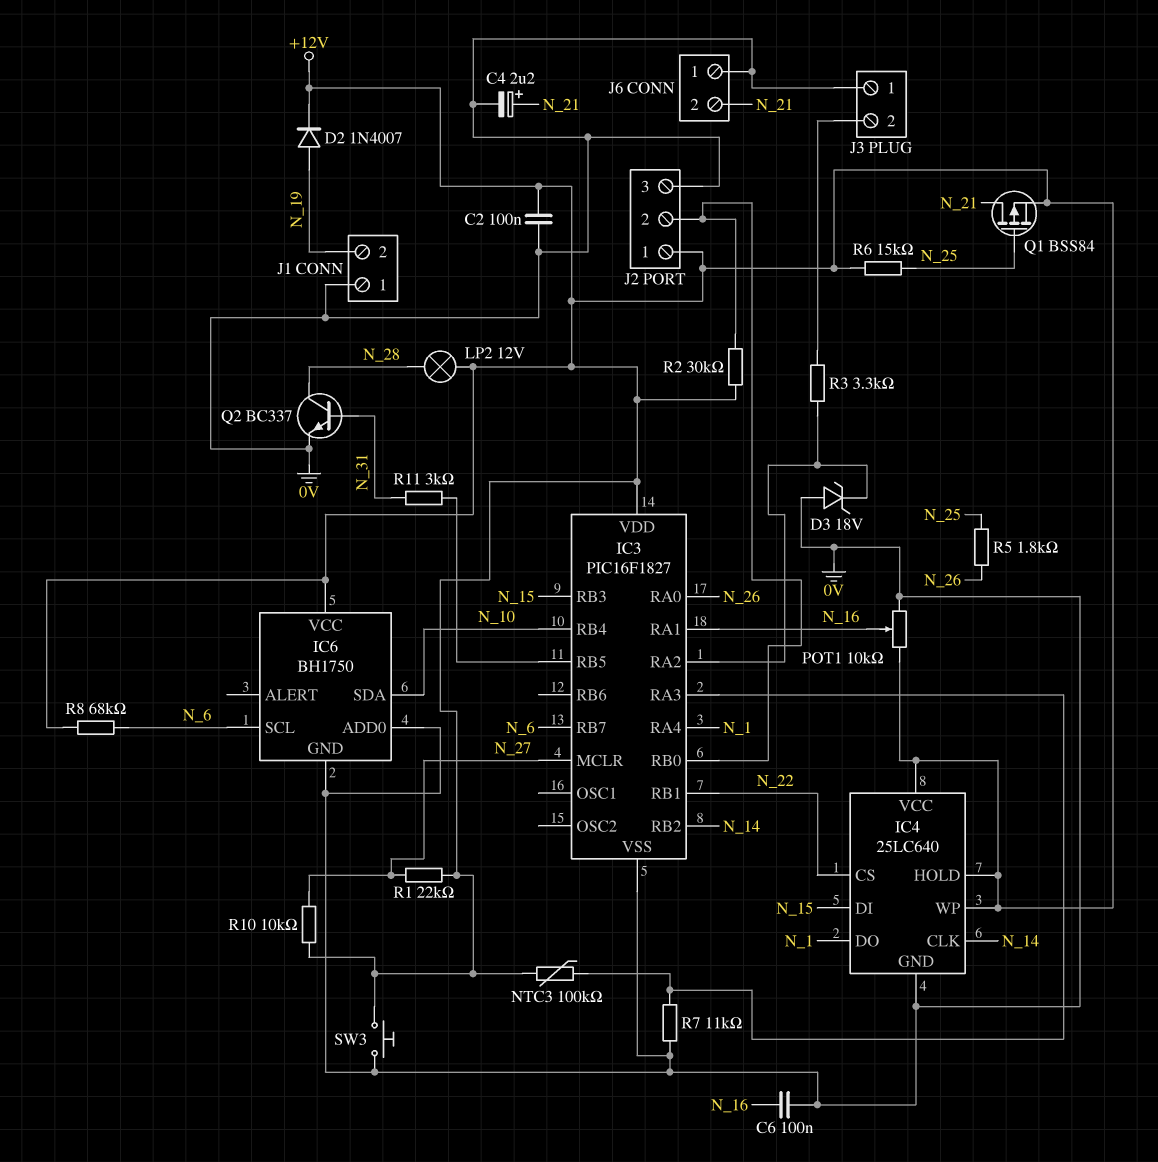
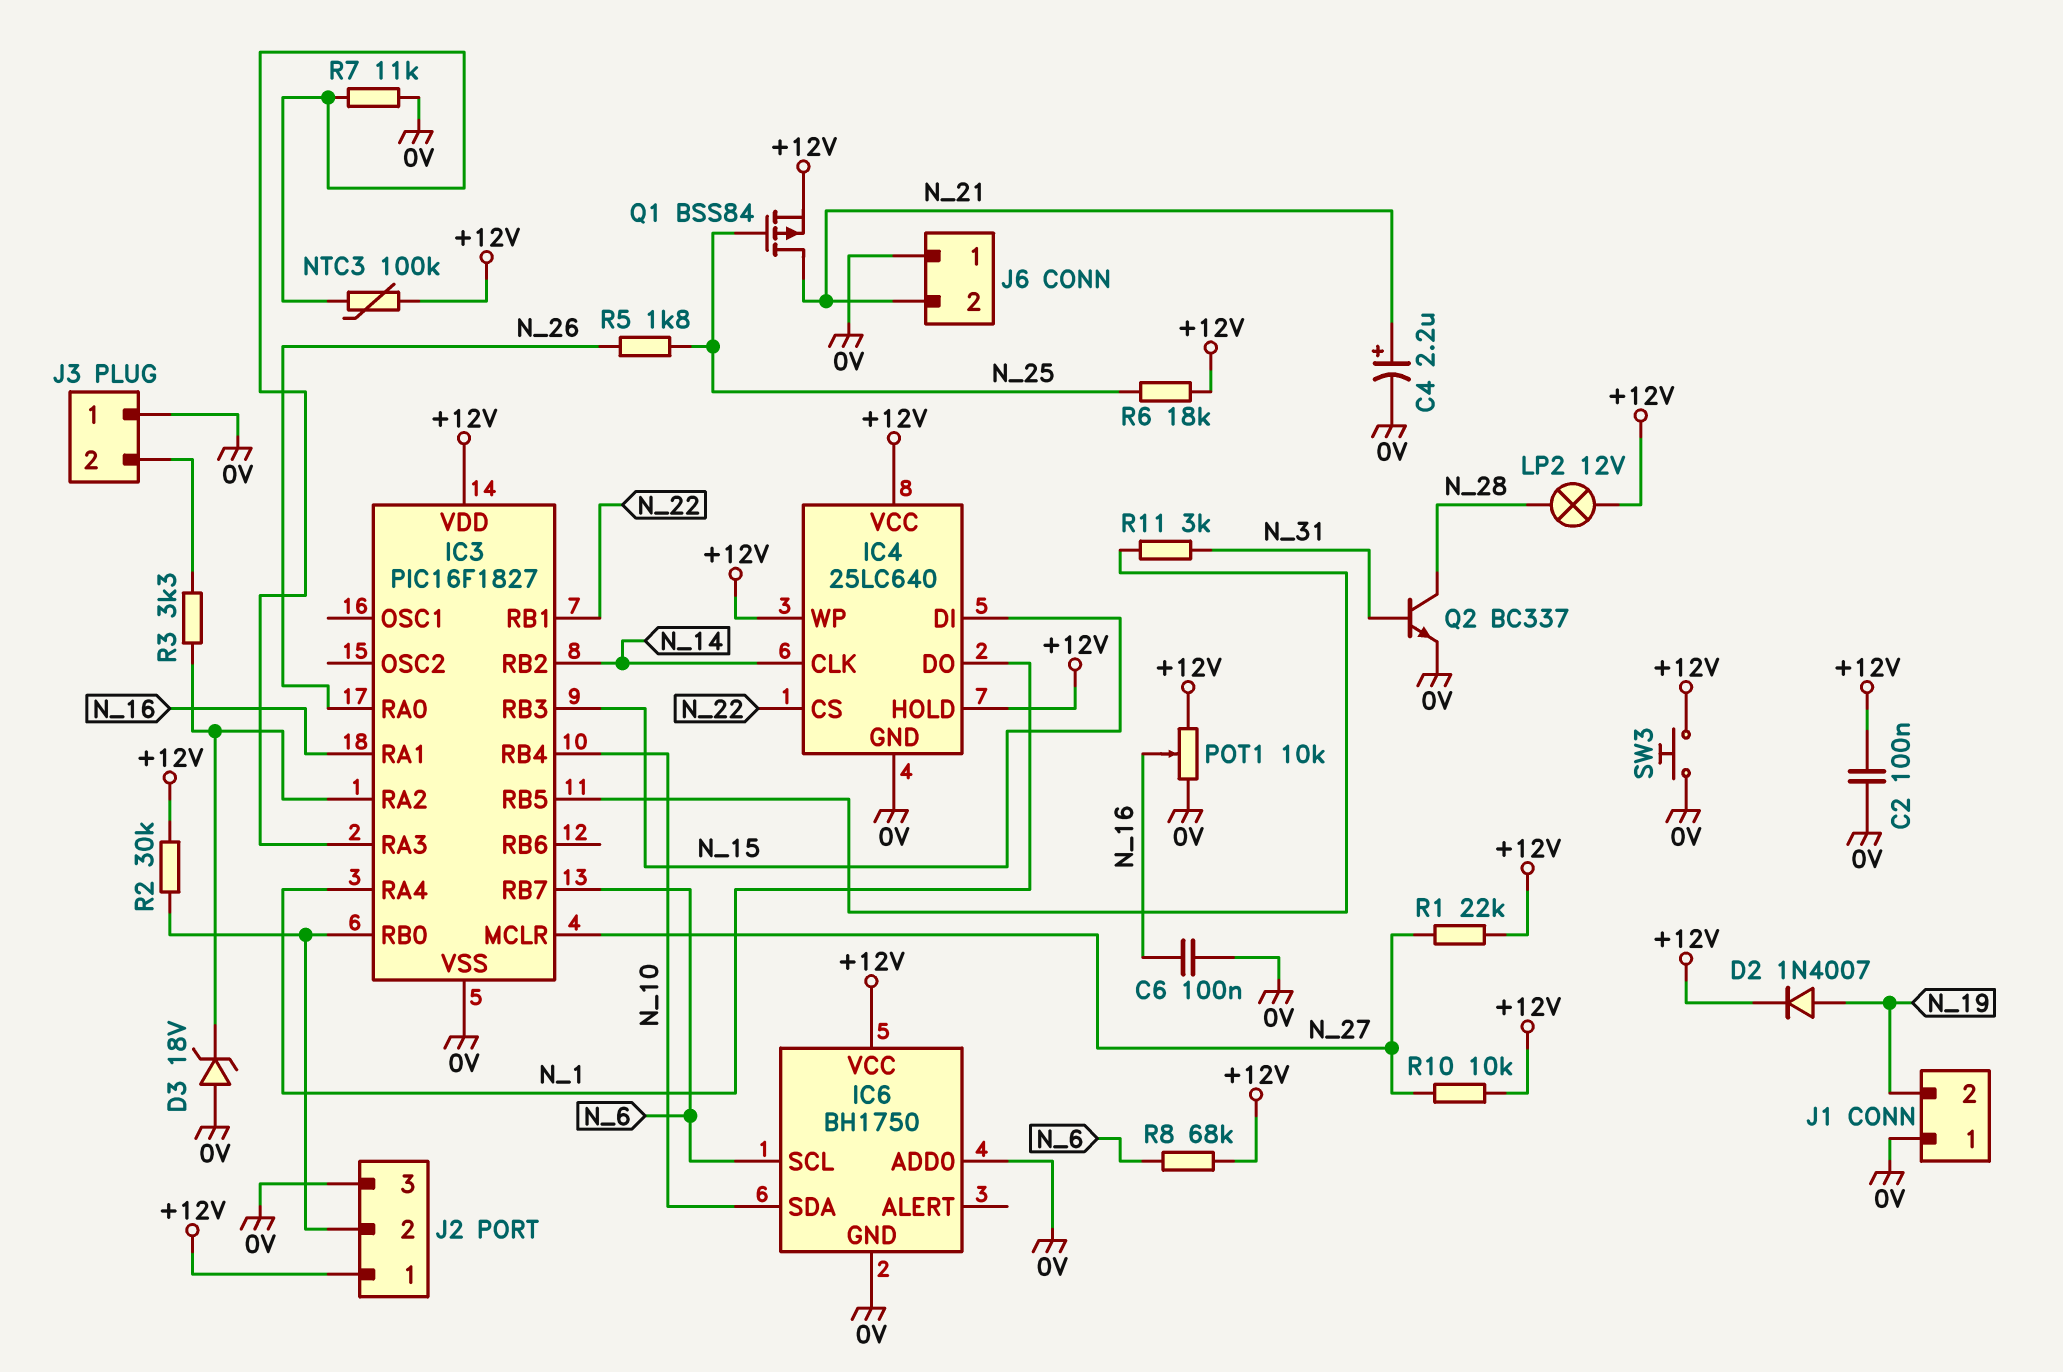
R6: 15k (+12V, N_25) -> 18k (+12V, N_25)

